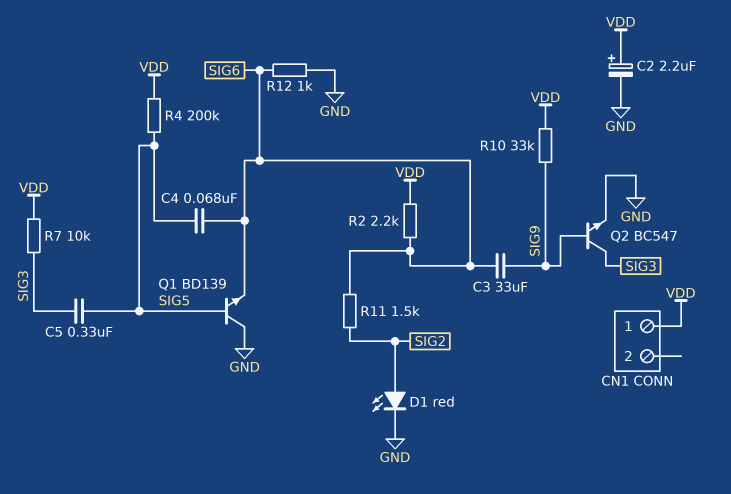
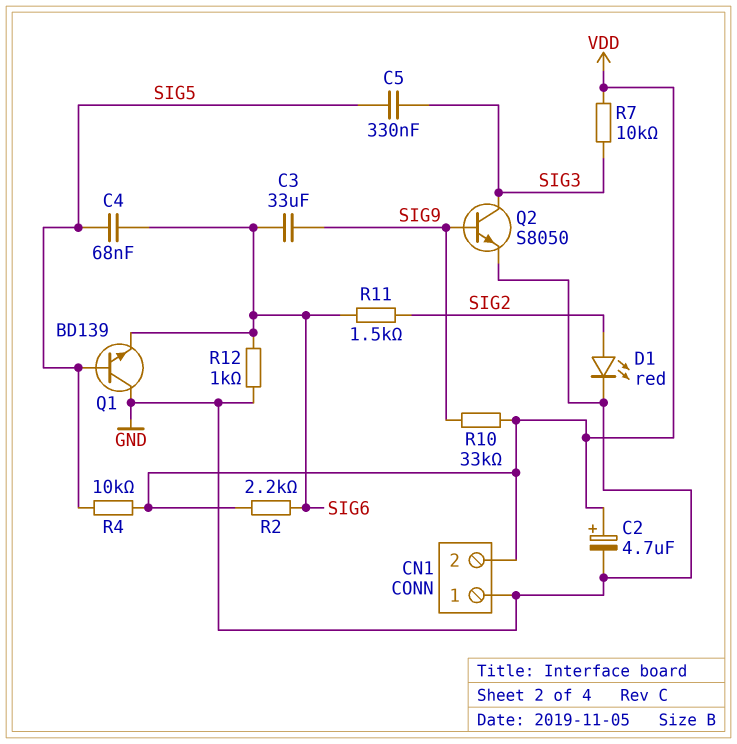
C2: 2.2uF (plus VDD, minus GND) -> 4.7uF (plus VDD, minus GND)
CN1 pin 1: VDD -> GND
CN1 pin 2: none -> VDD
Q2: NPN BC547 (B SIG9, C SIG3, E GND) -> NPN S8050 (B SIG9, C SIG3, E GND)
R4: 200k (SIG5, VDD) -> 10k (SIG5, VDD)

